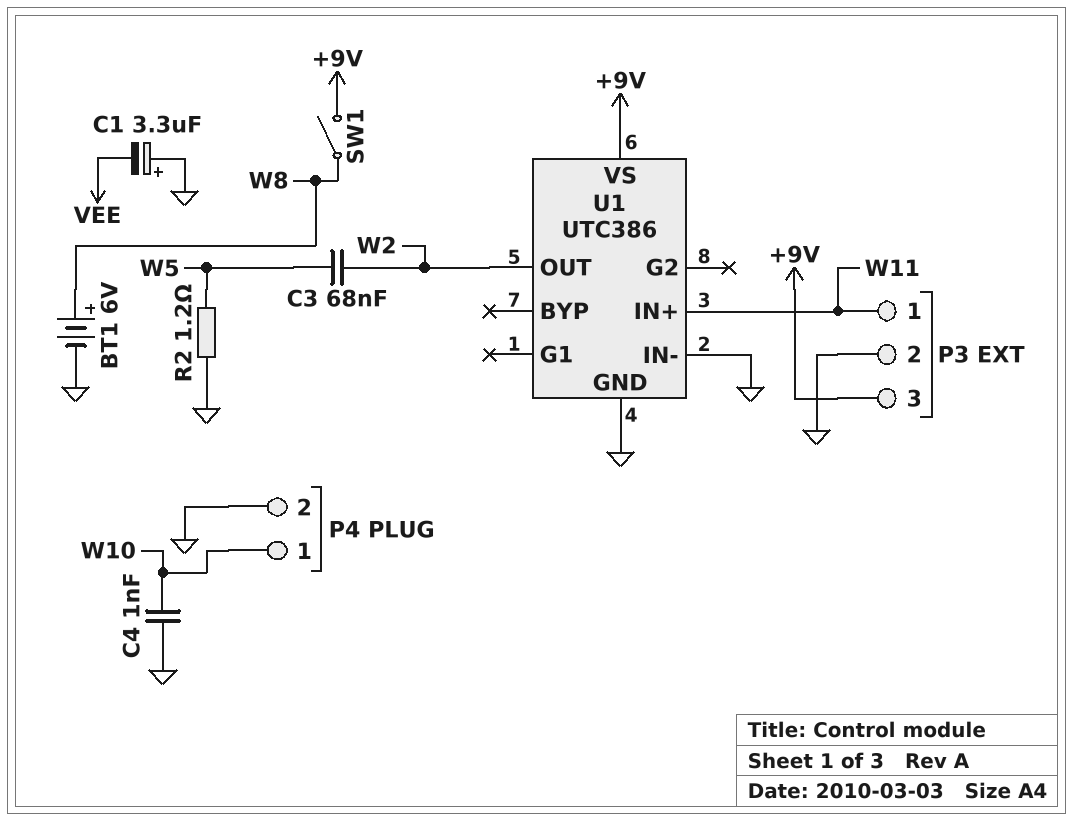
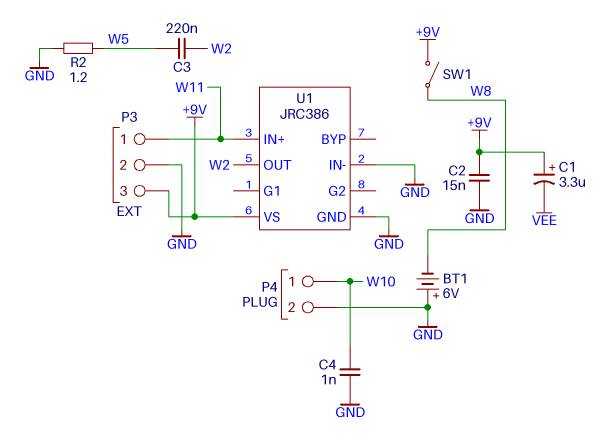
BT1: 6V (plus W8, minus GND) -> 6V (plus GND, minus W8)
C1: 3.3uF (plus GND, minus VEE) -> 3.3uF (plus +9V, minus VEE)
C2: none -> 15nF (+9V, GND)
C3: 68nF (W2, W5) -> 220nF (W2, W5)
U1: UTC386 -> JRC386

